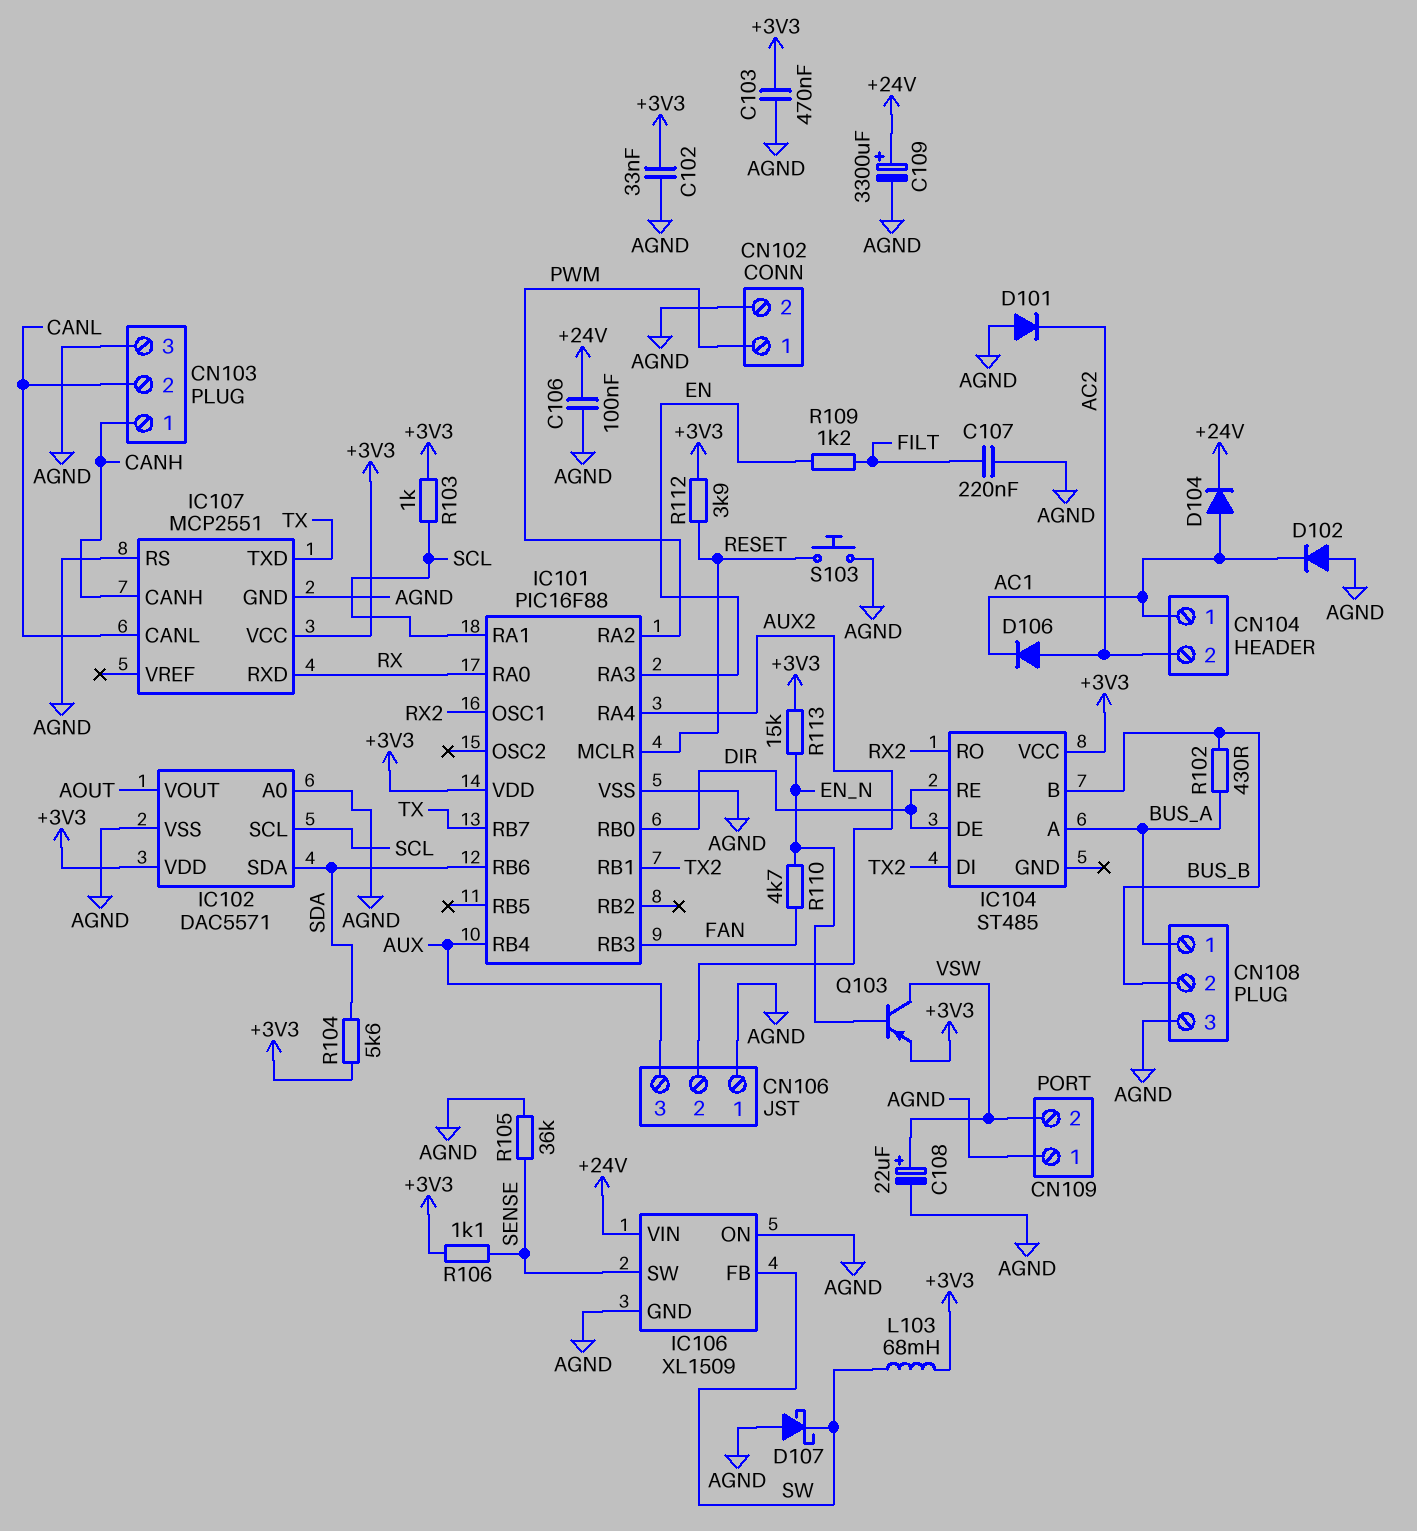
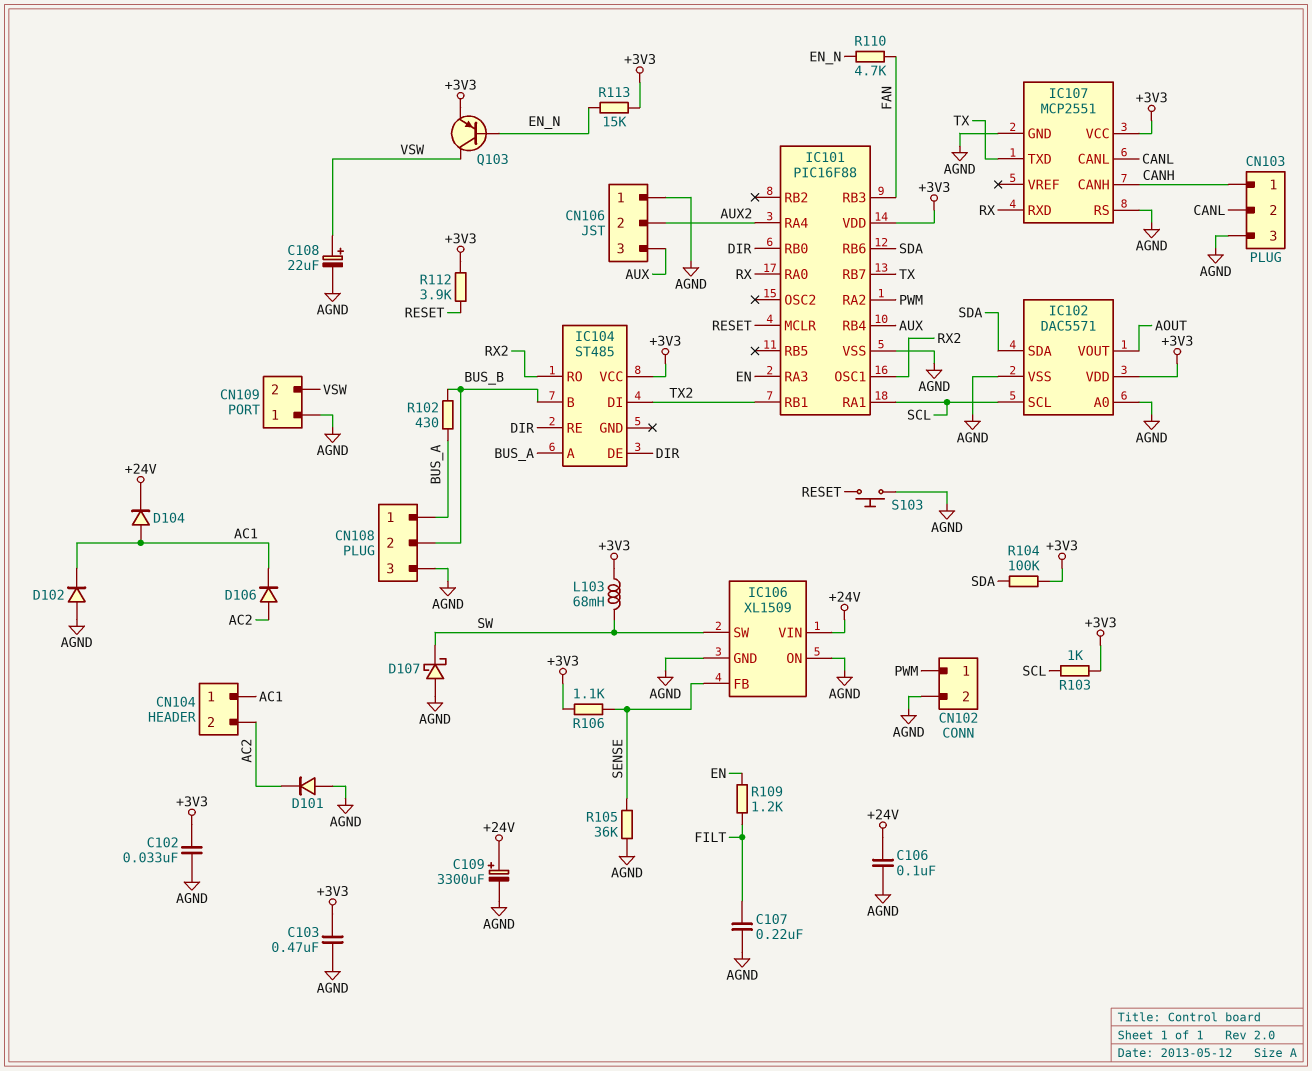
IC106 pin FB: SW -> SENSE
IC106 pin SW: SENSE -> SW
R104: 5.6k (+3V3, SDA) -> 100k (+3V3, SDA)

